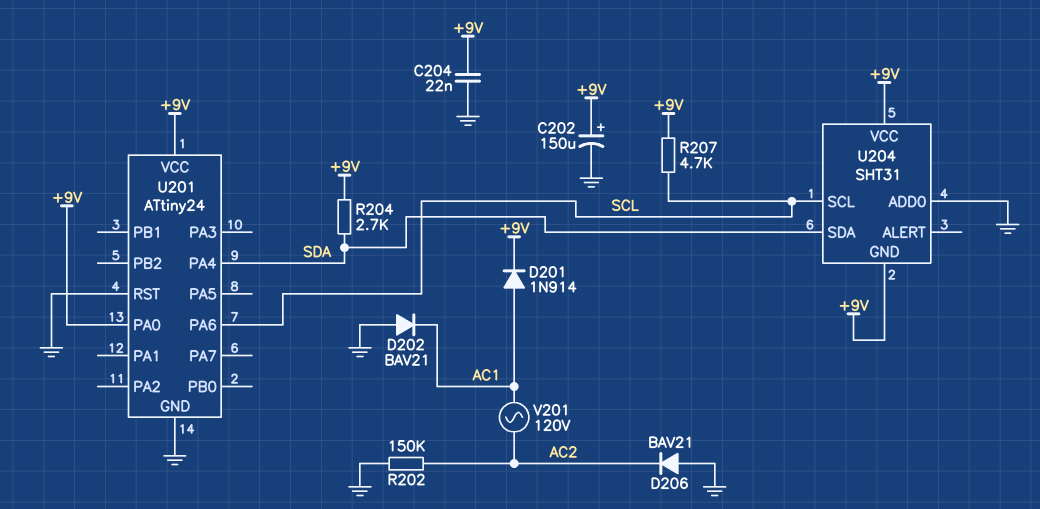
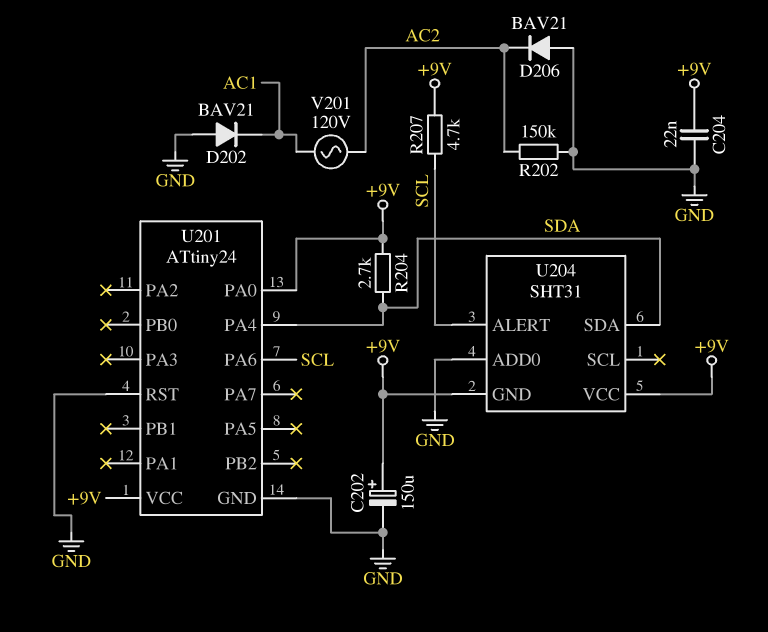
D201: diode 1N914 (A AC1, K +9V) -> none
U204 pin ALERT: none -> SCL
U204 pin SCL: SCL -> none

